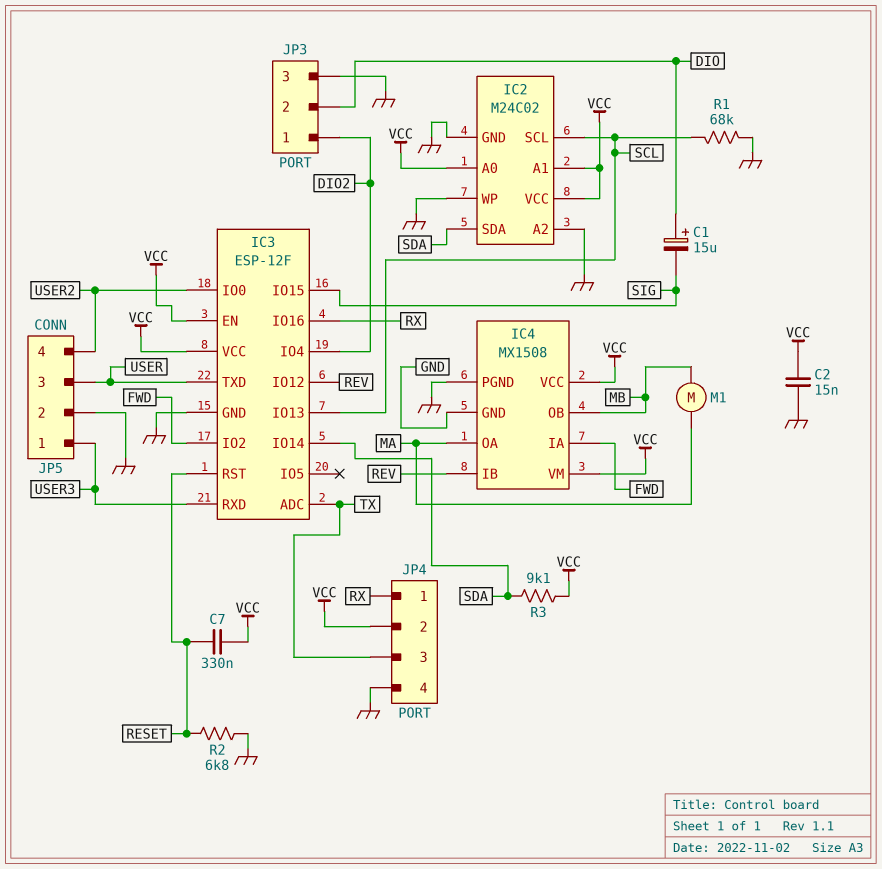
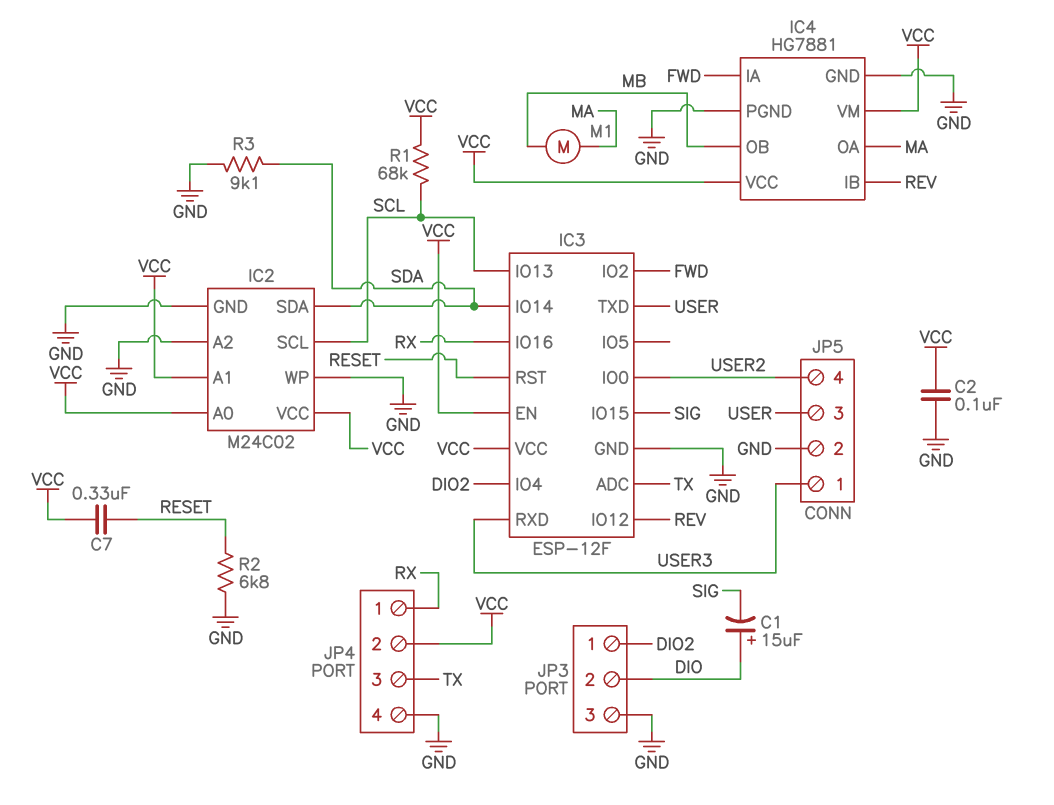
C2: 15nF (GND, VCC) -> 100nF (GND, VCC)
IC4: MX1508 -> HG7881
R1: 68k (GND, SCL) -> 68k (SCL, VCC)
R3: 9.1k (SDA, VCC) -> 9.1k (GND, SDA)

